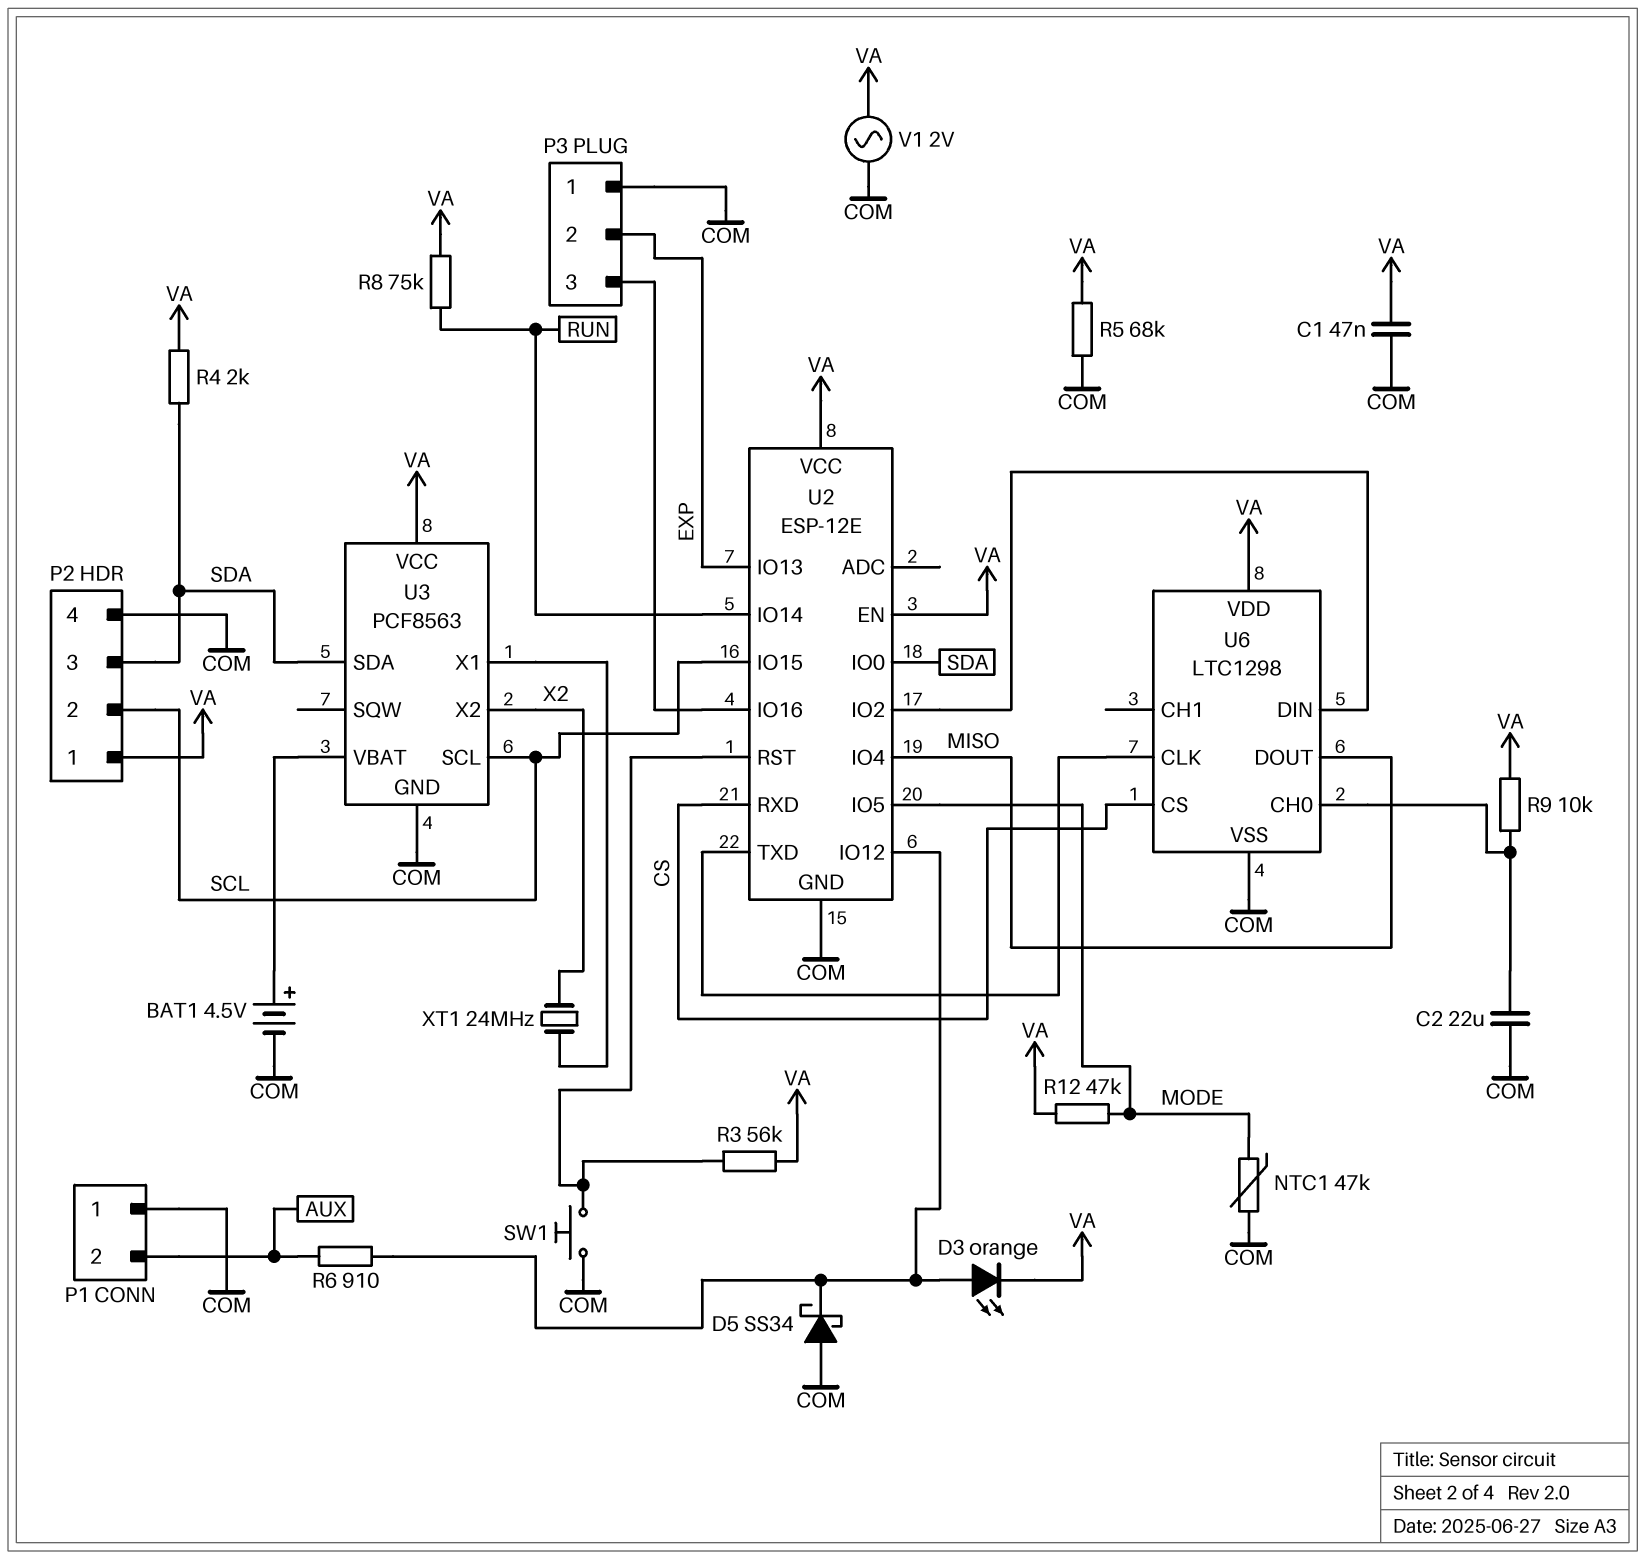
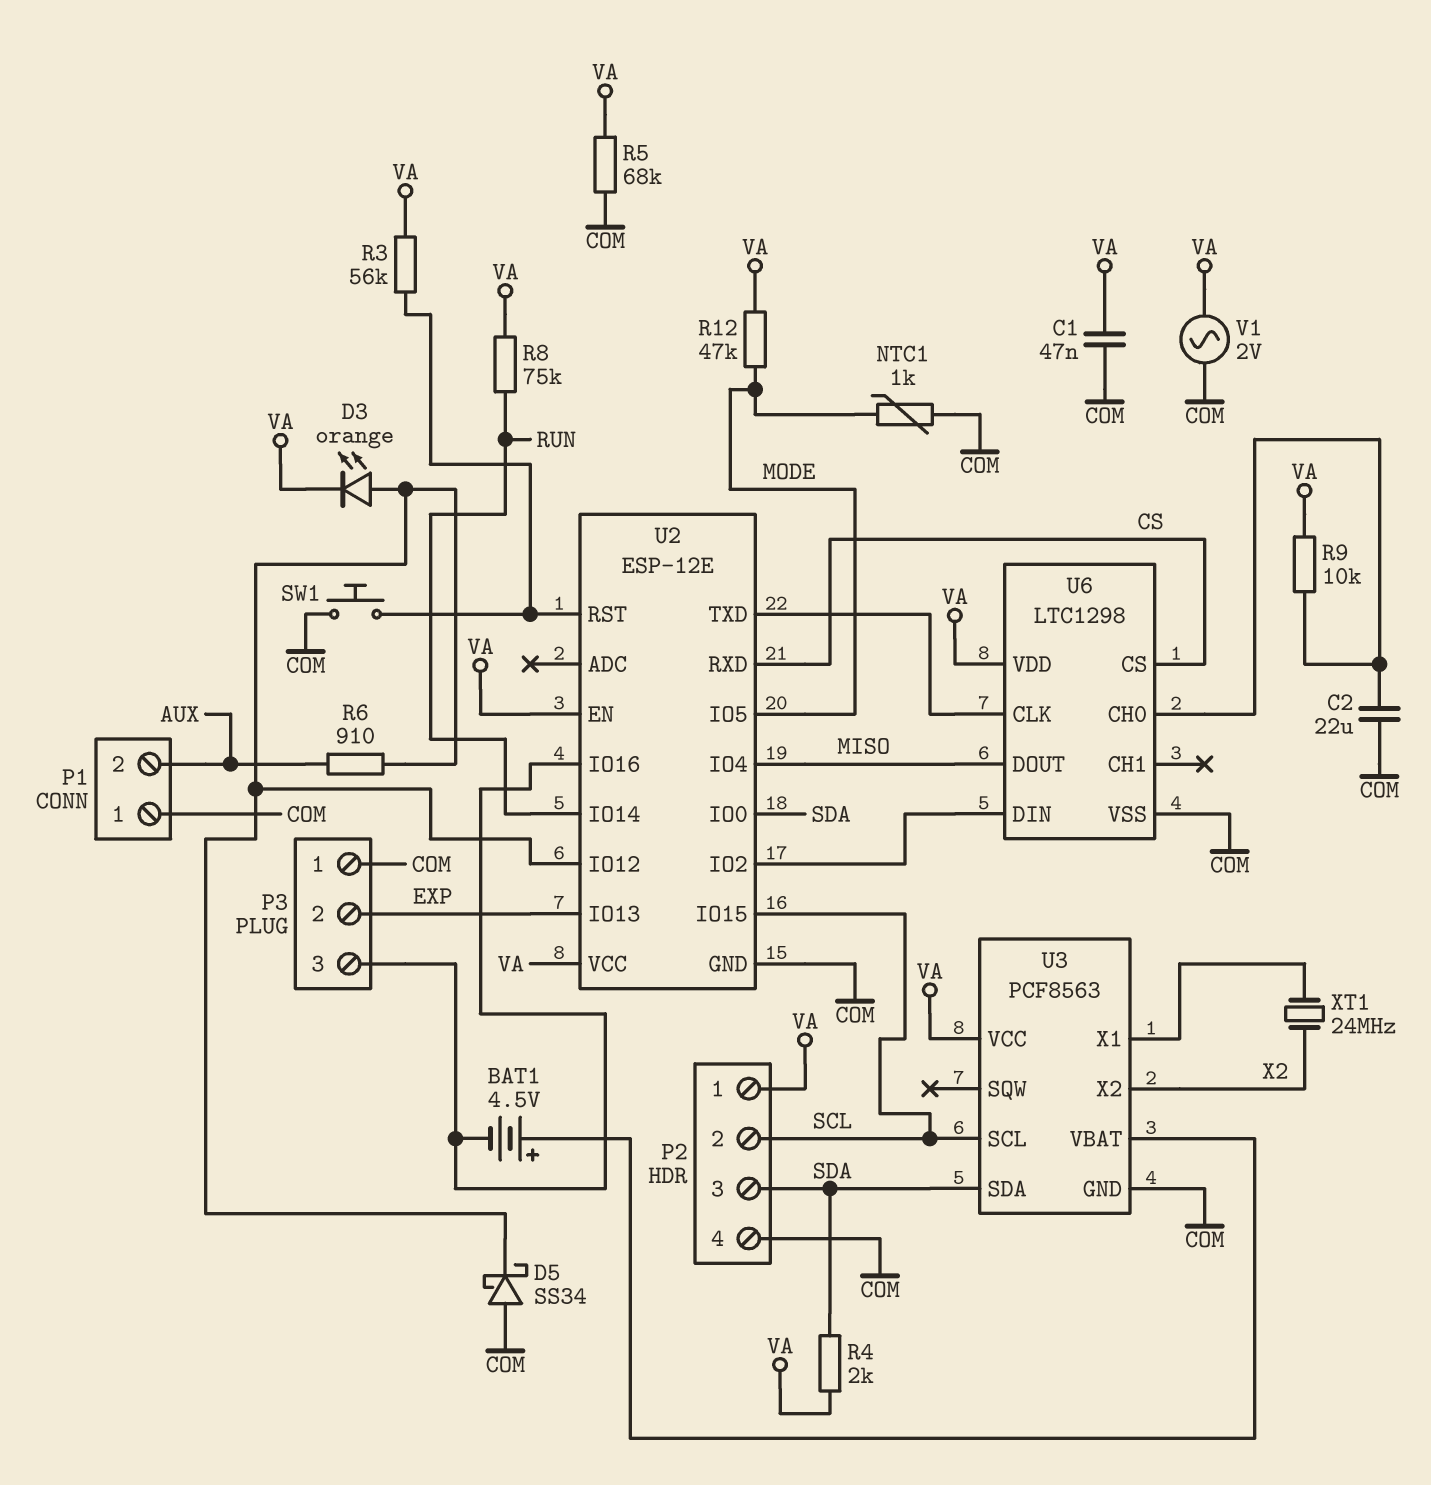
BAT1: 4.5V (plus U3/VBAT, minus COM) -> 4.5V (plus U3/VBAT, minus P3/3)
NTC1: 47k (COM, MODE) -> 1k (COM, MODE)

